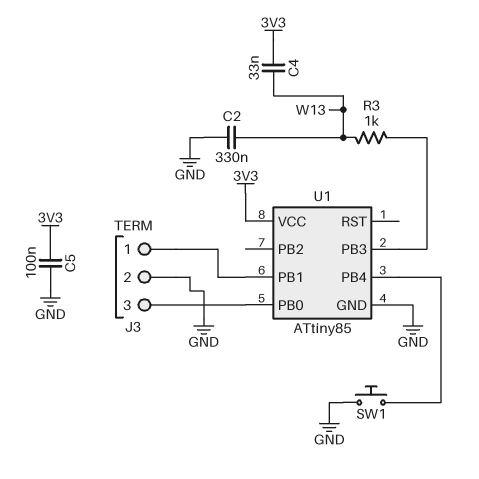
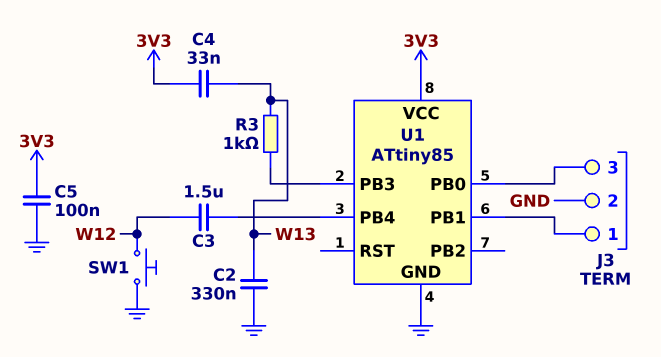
C3: none -> 1.5uF (U1/PB4, W12)
SW1: button (GND, U1/PB4) -> button (GND, W12)

